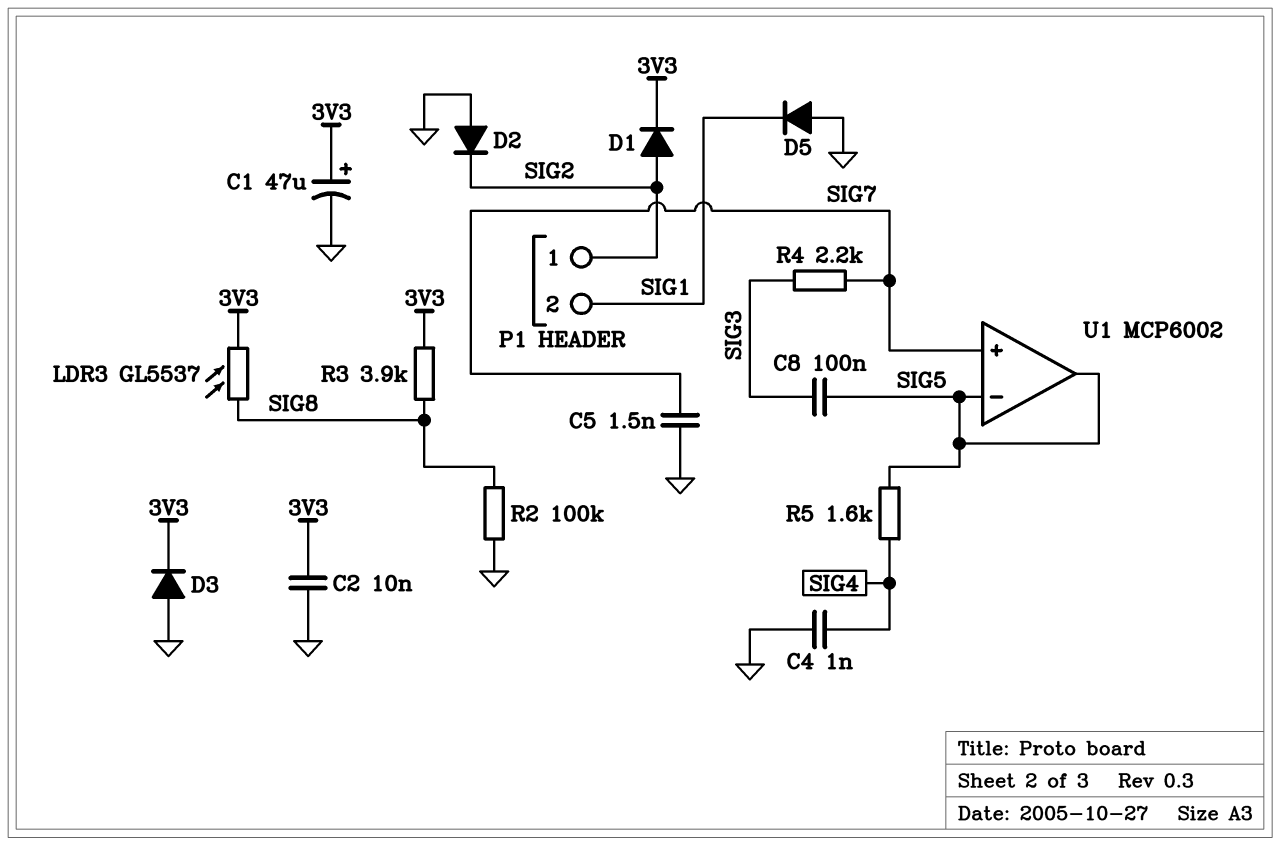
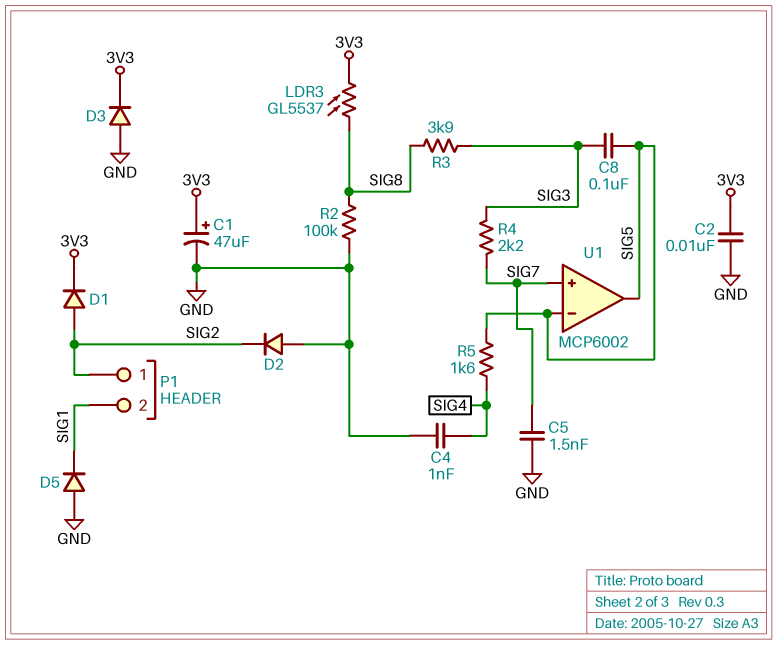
R3: 3.9k (3V3, SIG8) -> 3.9k (SIG3, SIG8)

